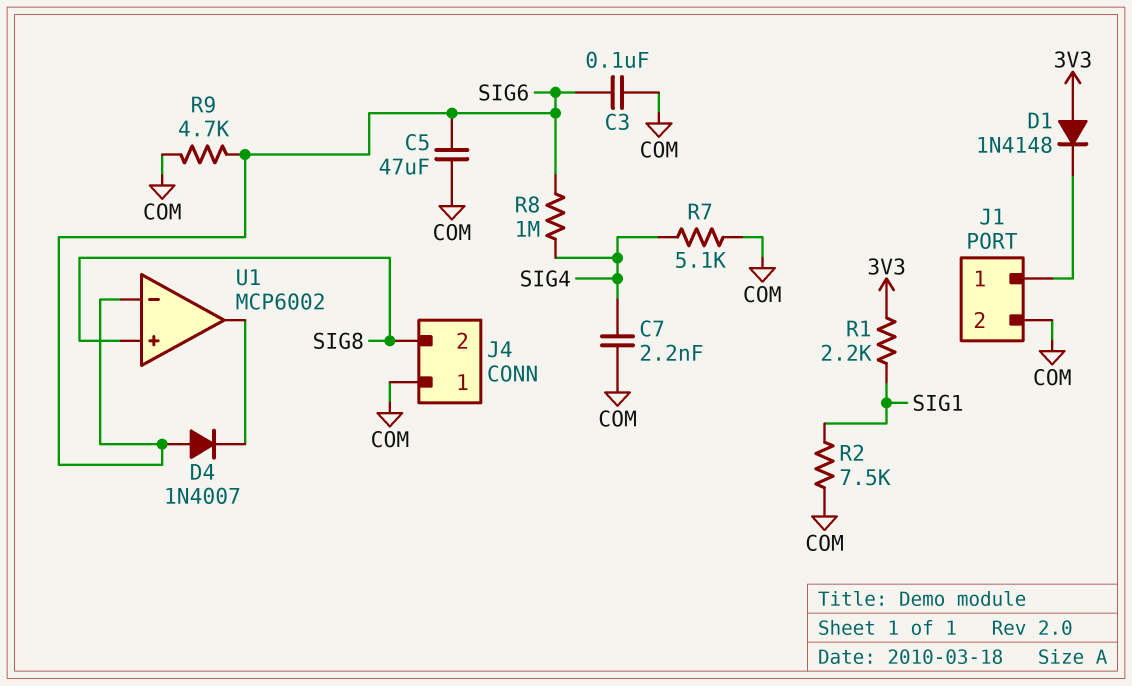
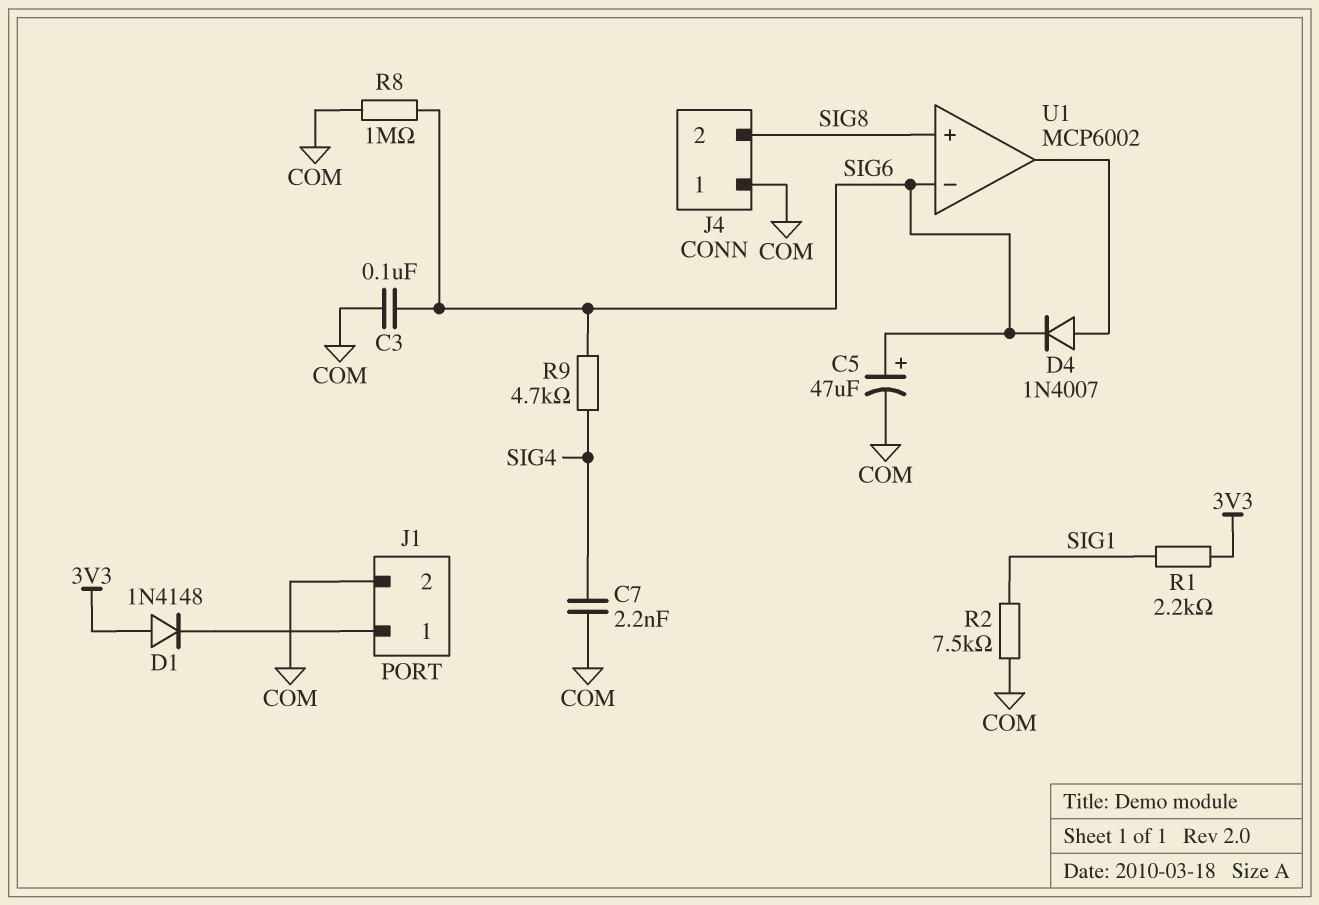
C5: 47uF (COM, SIG6) -> 47uF (plus SIG6, minus COM)
D4: diode 1N4007 (A SIG6, K U1/out) -> diode 1N4007 (A U1/out, K SIG6)
R7: 5.1k (COM, SIG4) -> none
R8: 1M (SIG4, SIG6) -> 1M (COM, SIG6)
R9: 4.7k (COM, SIG6) -> 4.7k (SIG4, SIG6)

